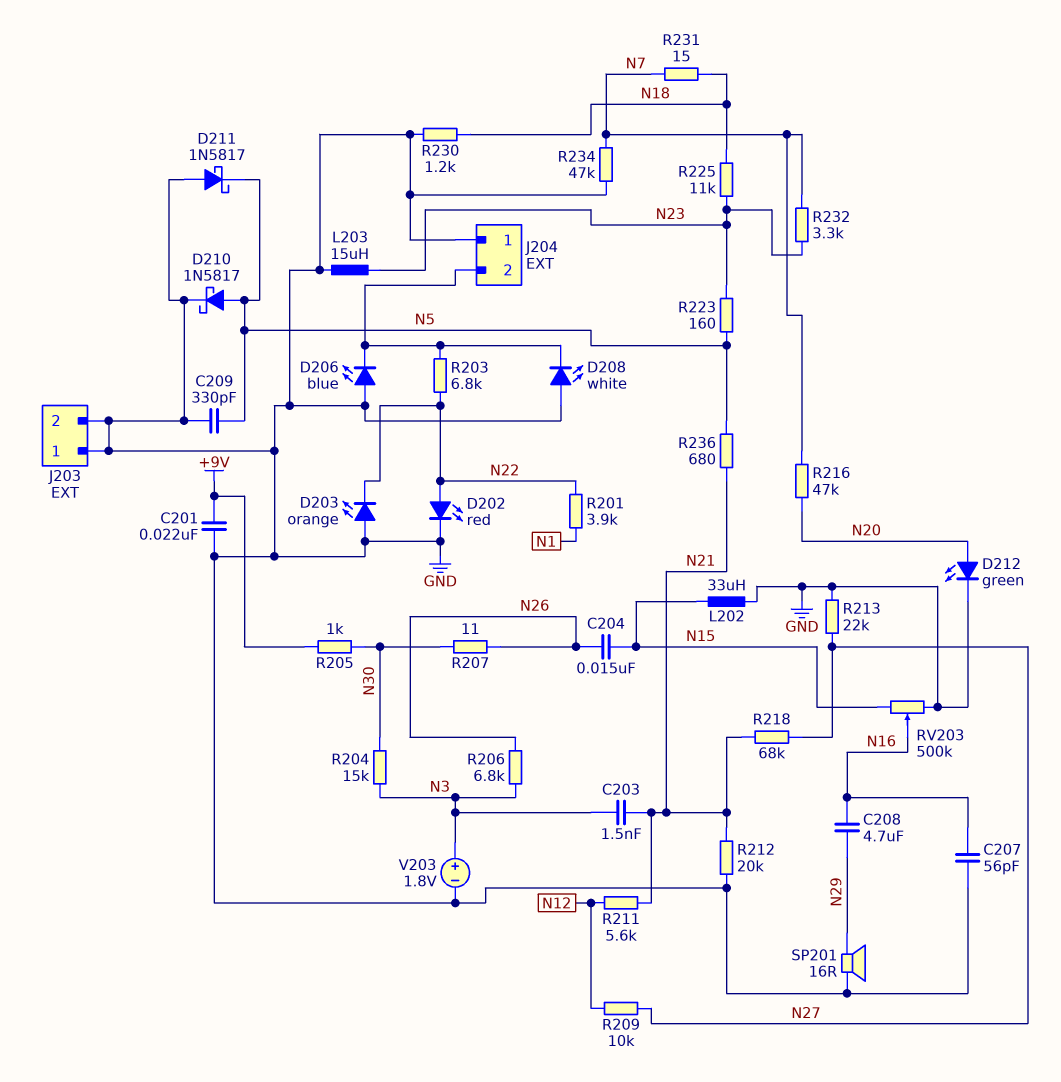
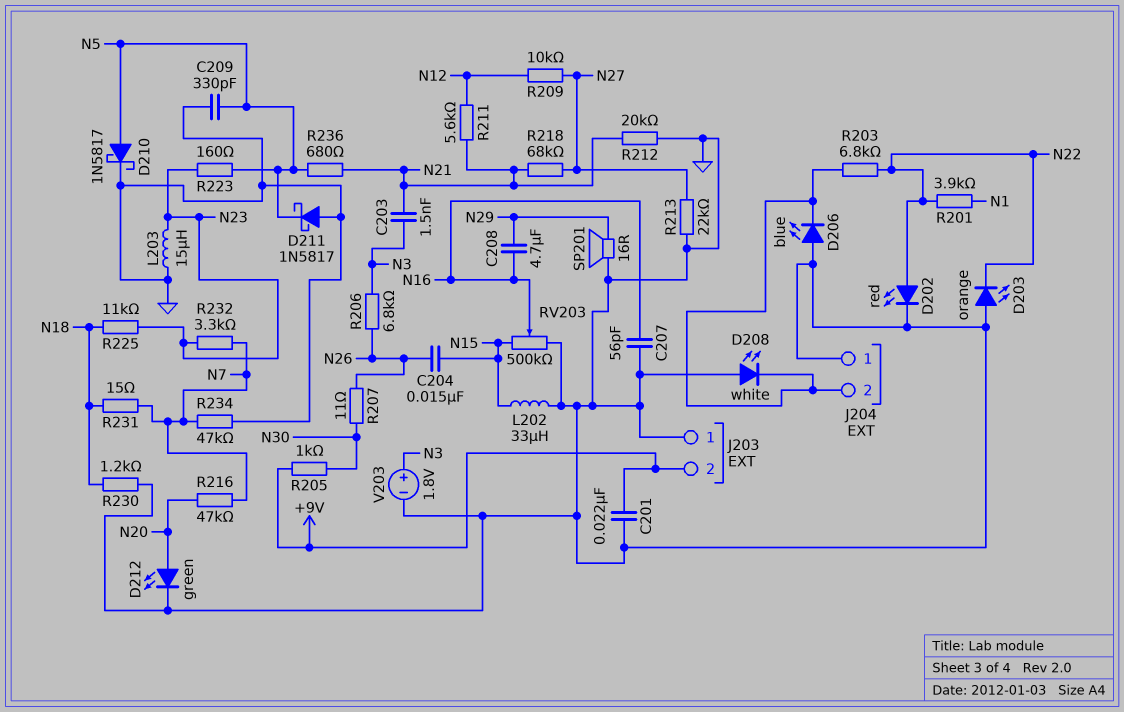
J203 pin 2: GND -> +9V
R204: 15k (N3, N30) -> none

